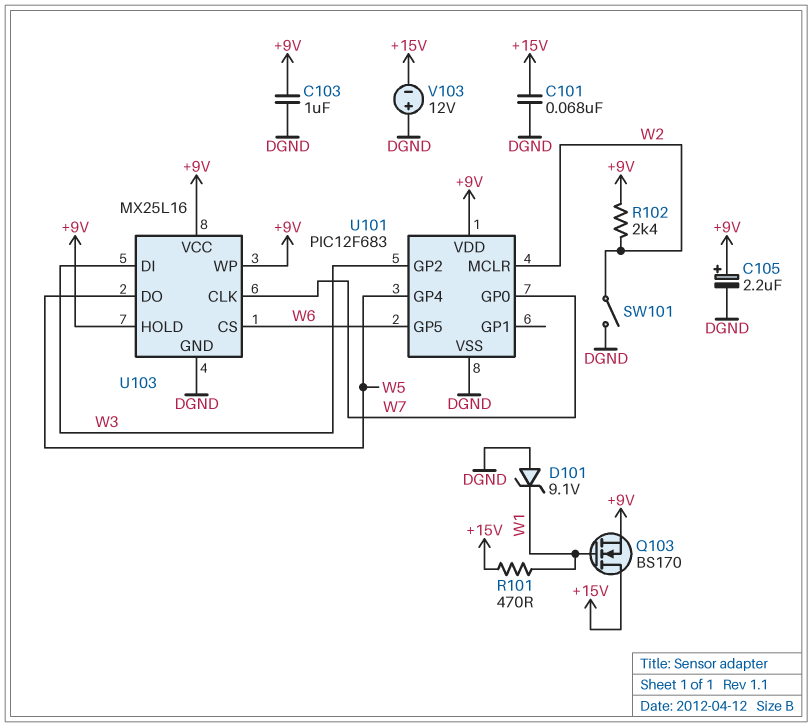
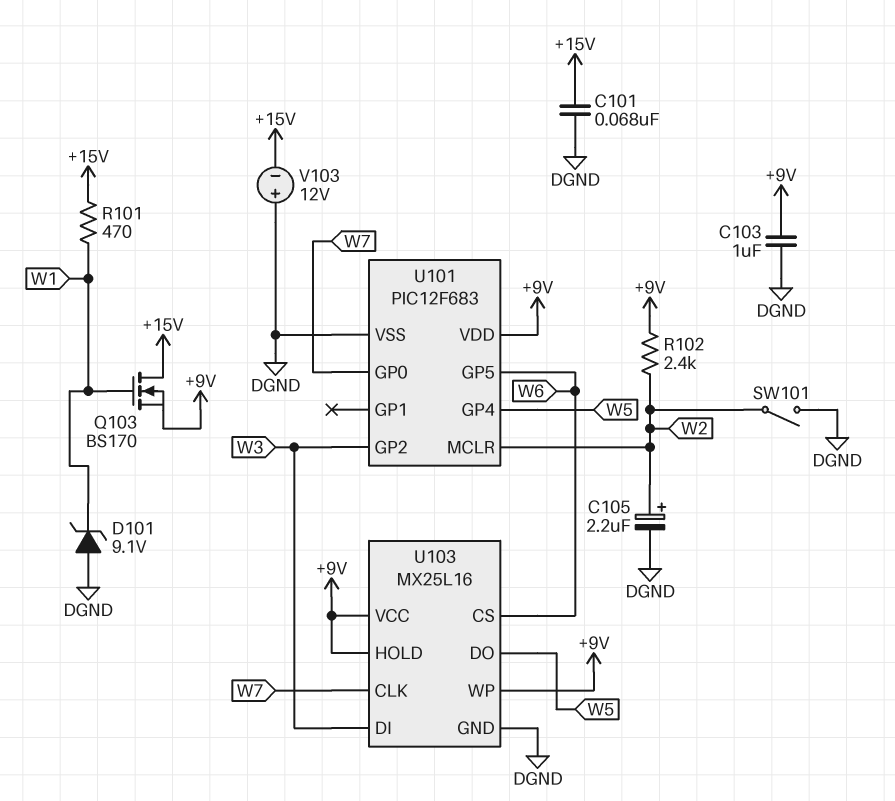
C105: 2.2uF (plus +9V, minus DGND) -> 2.2uF (plus W2, minus DGND)

